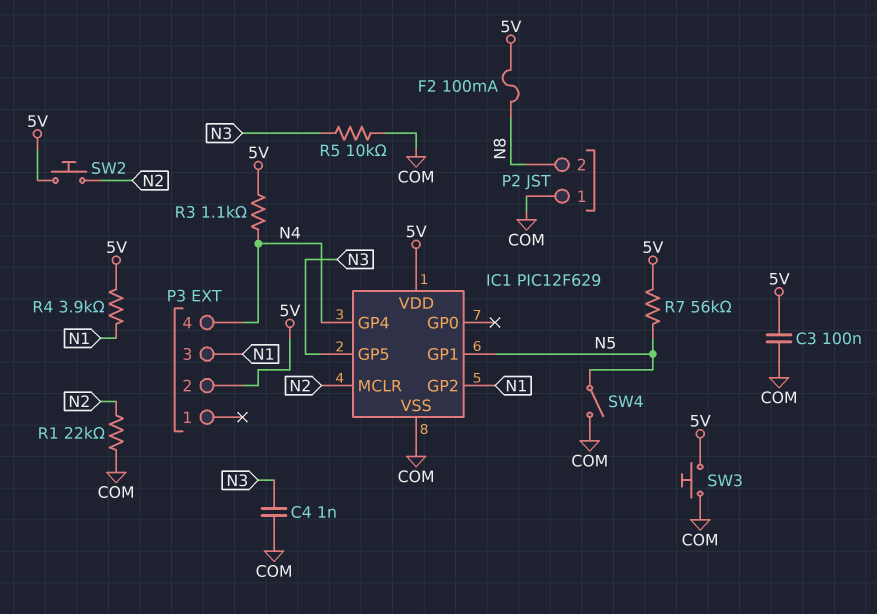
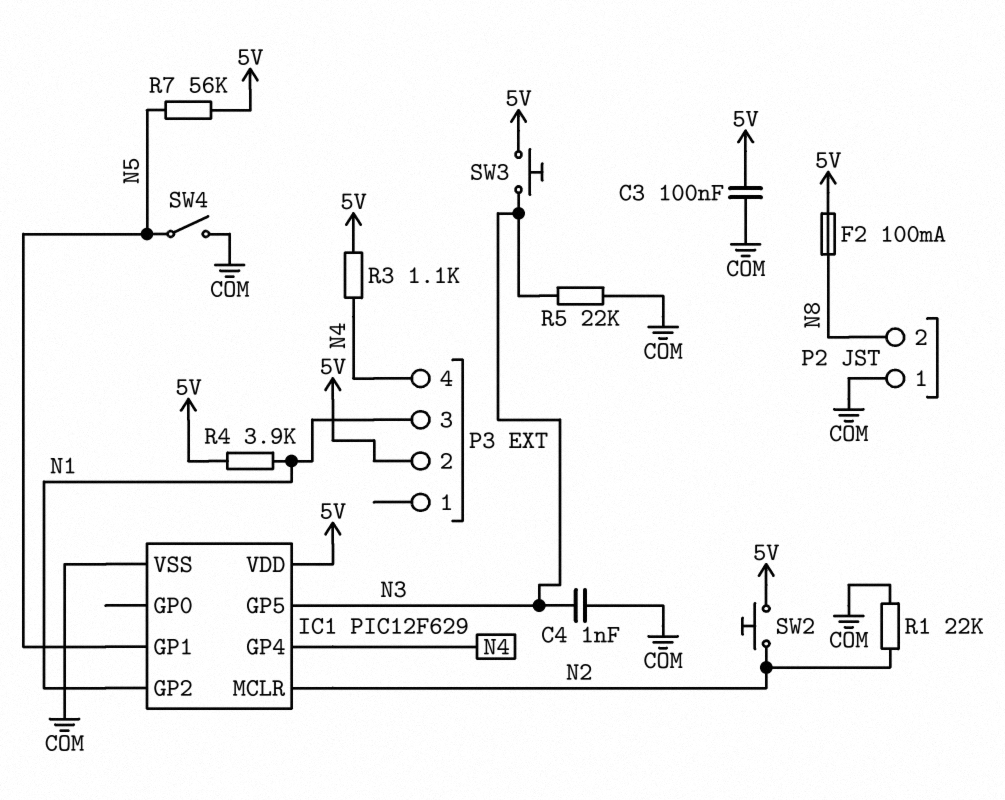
R5: 10k (COM, N3) -> 22k (COM, N3)
SW3: button (5V, COM) -> button (5V, N3)

